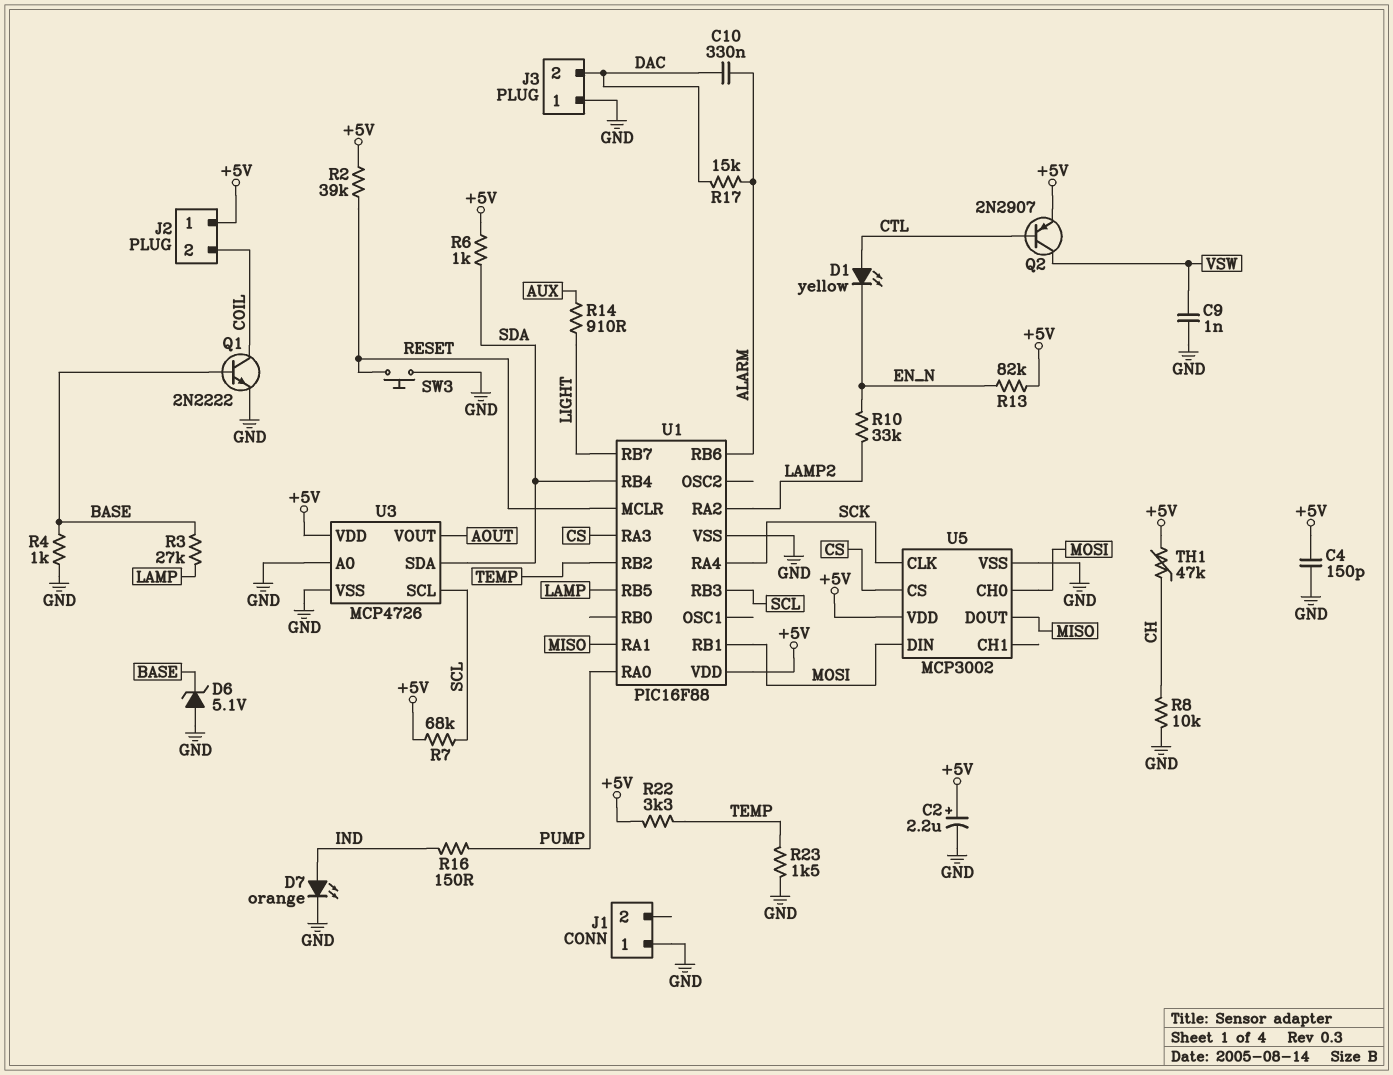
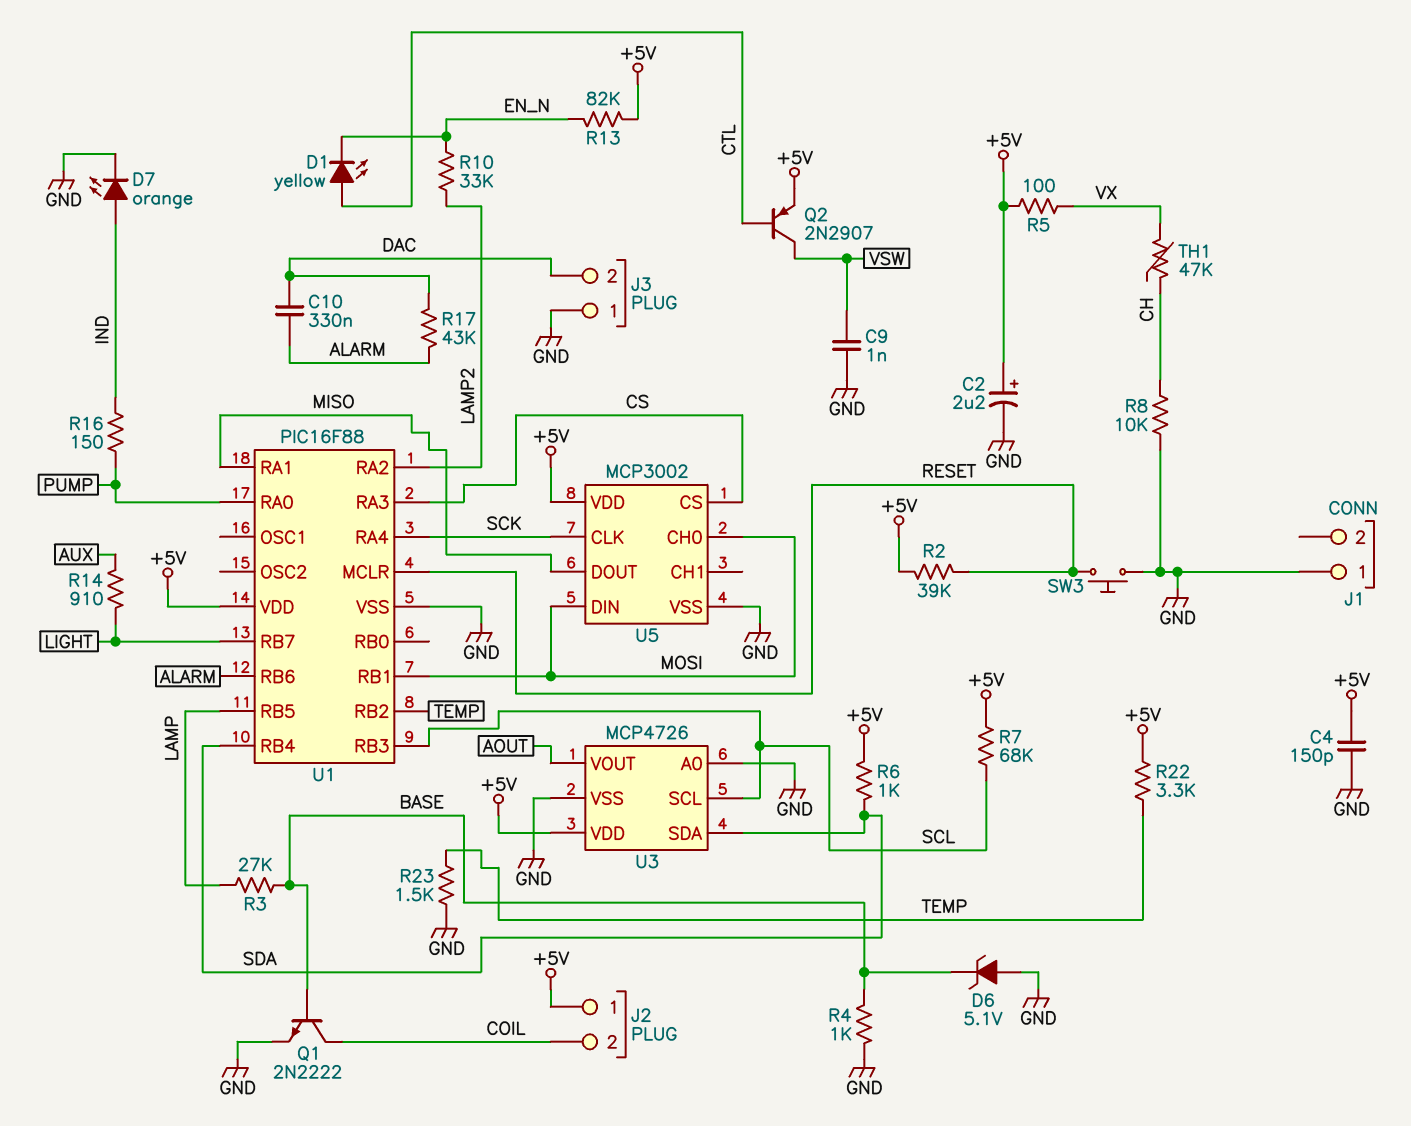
R5: none -> 100 (+5V, VX)
R17: 15k (ALARM, DAC) -> 43k (ALARM, DAC)
TH1: 47k (+5V, CH) -> 47k (CH, VX)

